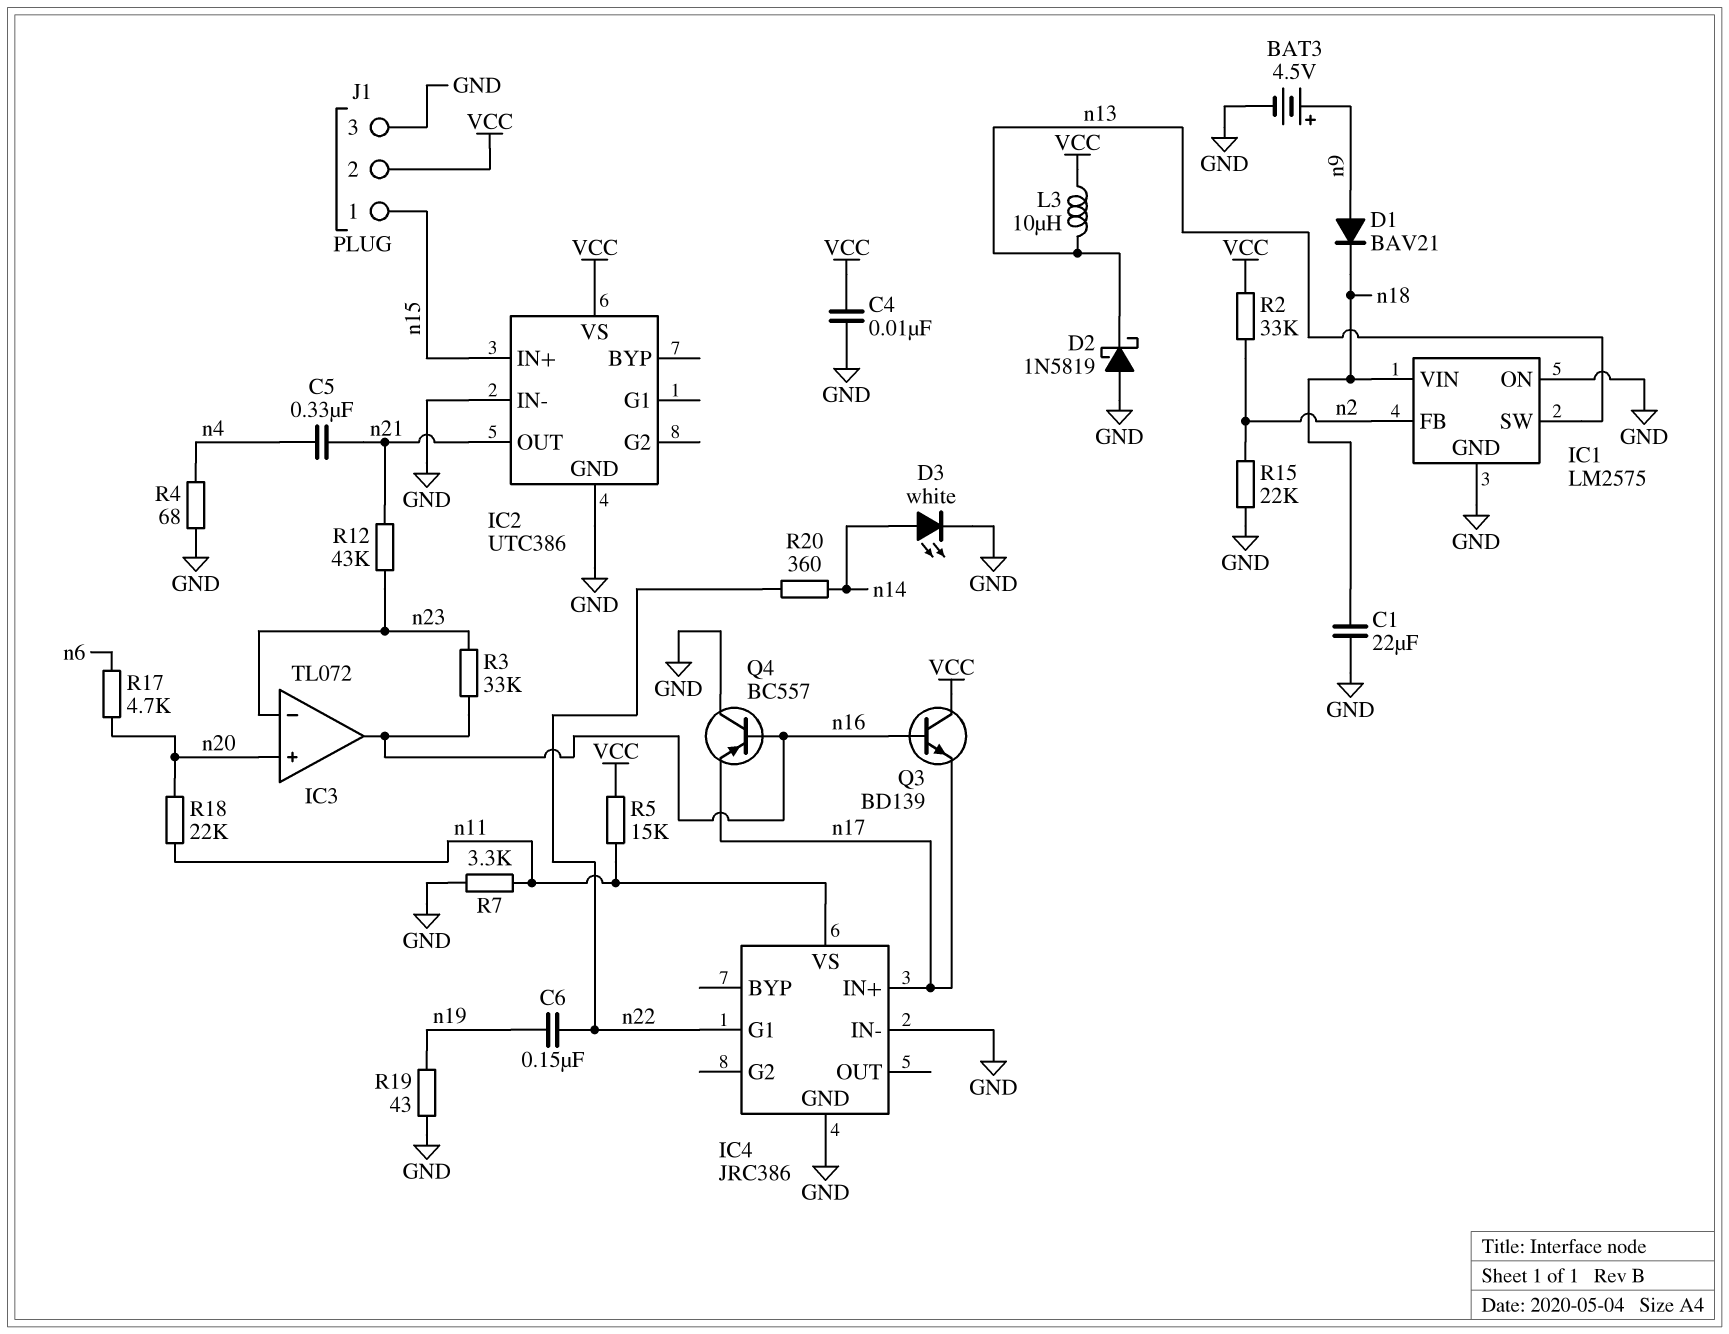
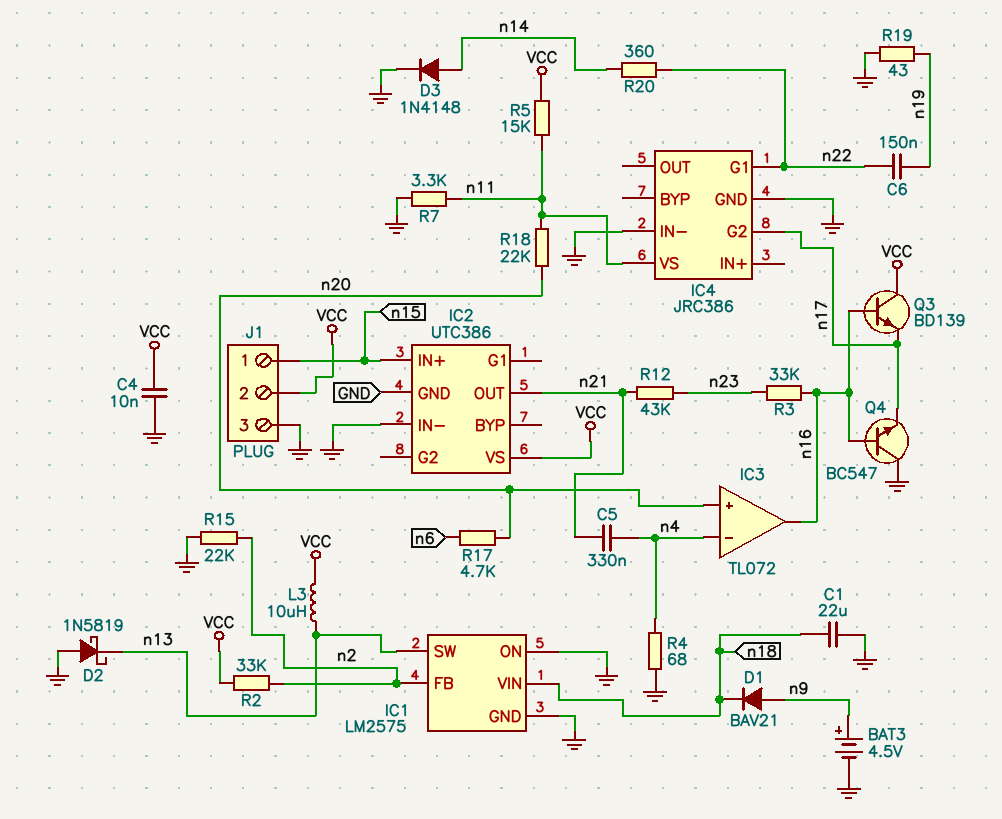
D3: LED white (A n14, K GND) -> diode 1N4148 (A n14, K GND)
IC3 pin in-: n23 -> n4
IC4 pin G2: none -> n17
IC4 pin IN+: n17 -> none
Q4: PNP BC557 (B n16, C GND, E n17) -> NPN BC547 (B n16, C GND, E n17)

